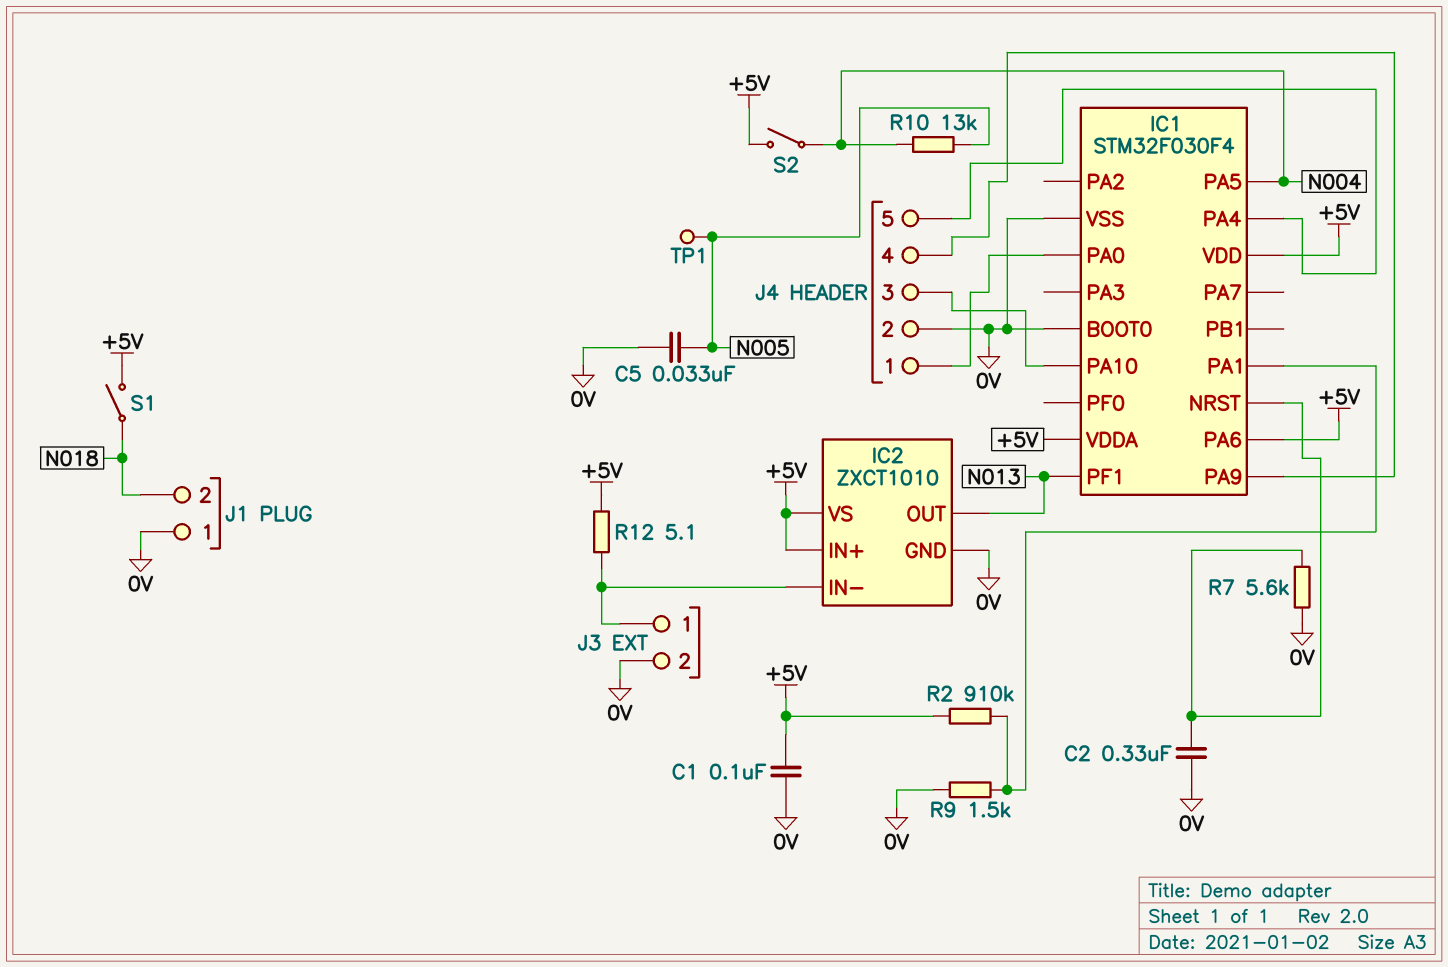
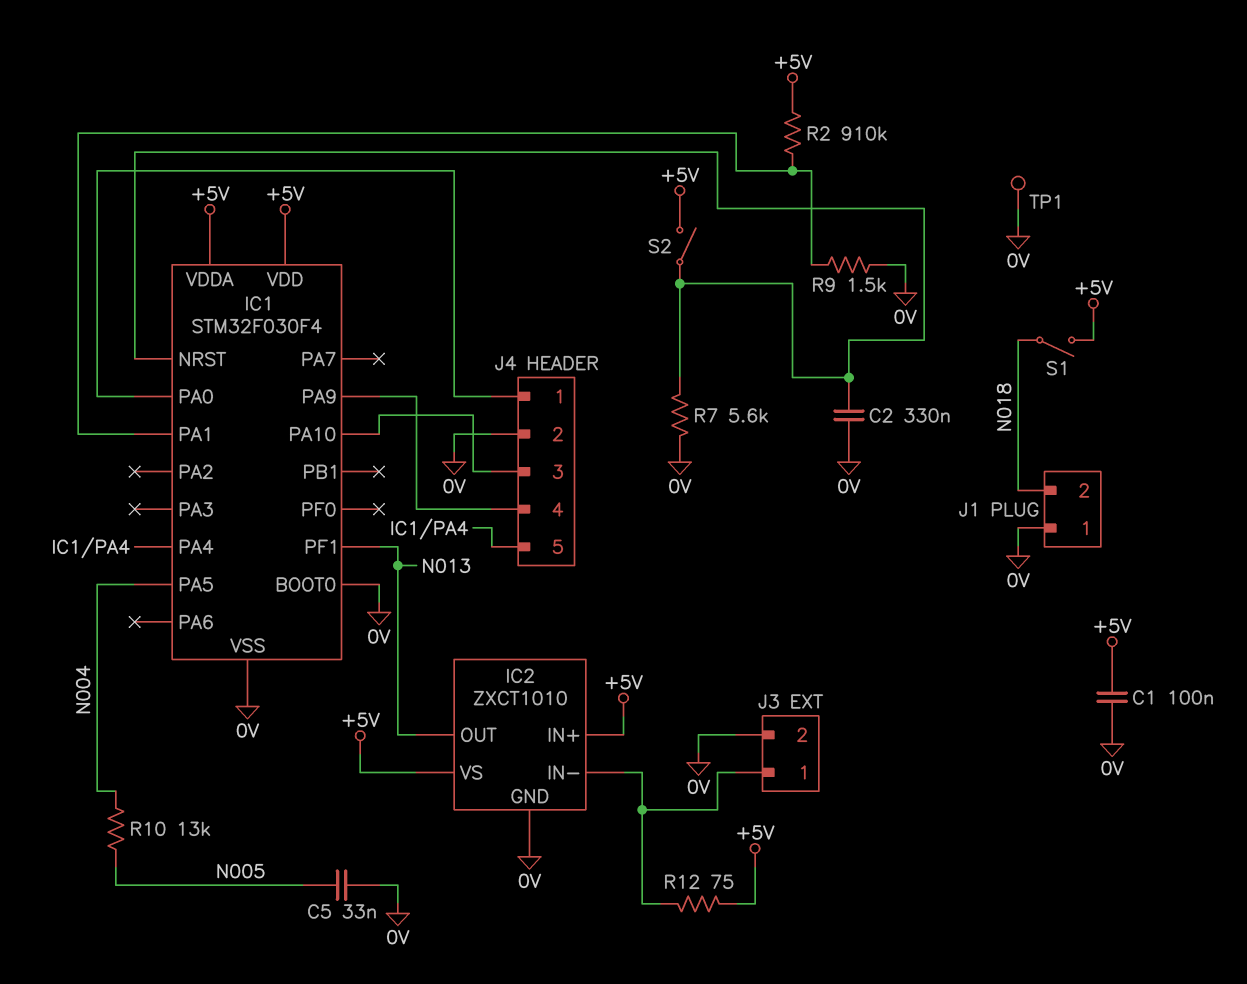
IC1 pin PA6: +5V -> none
R12: 5.1 (+5V, IC2/IN-) -> 75 (+5V, IC2/IN-)
S2: switch (+5V, N004) -> switch (+5V, IC1/NRST)
TP1: test point (N005) -> test point (0V)

